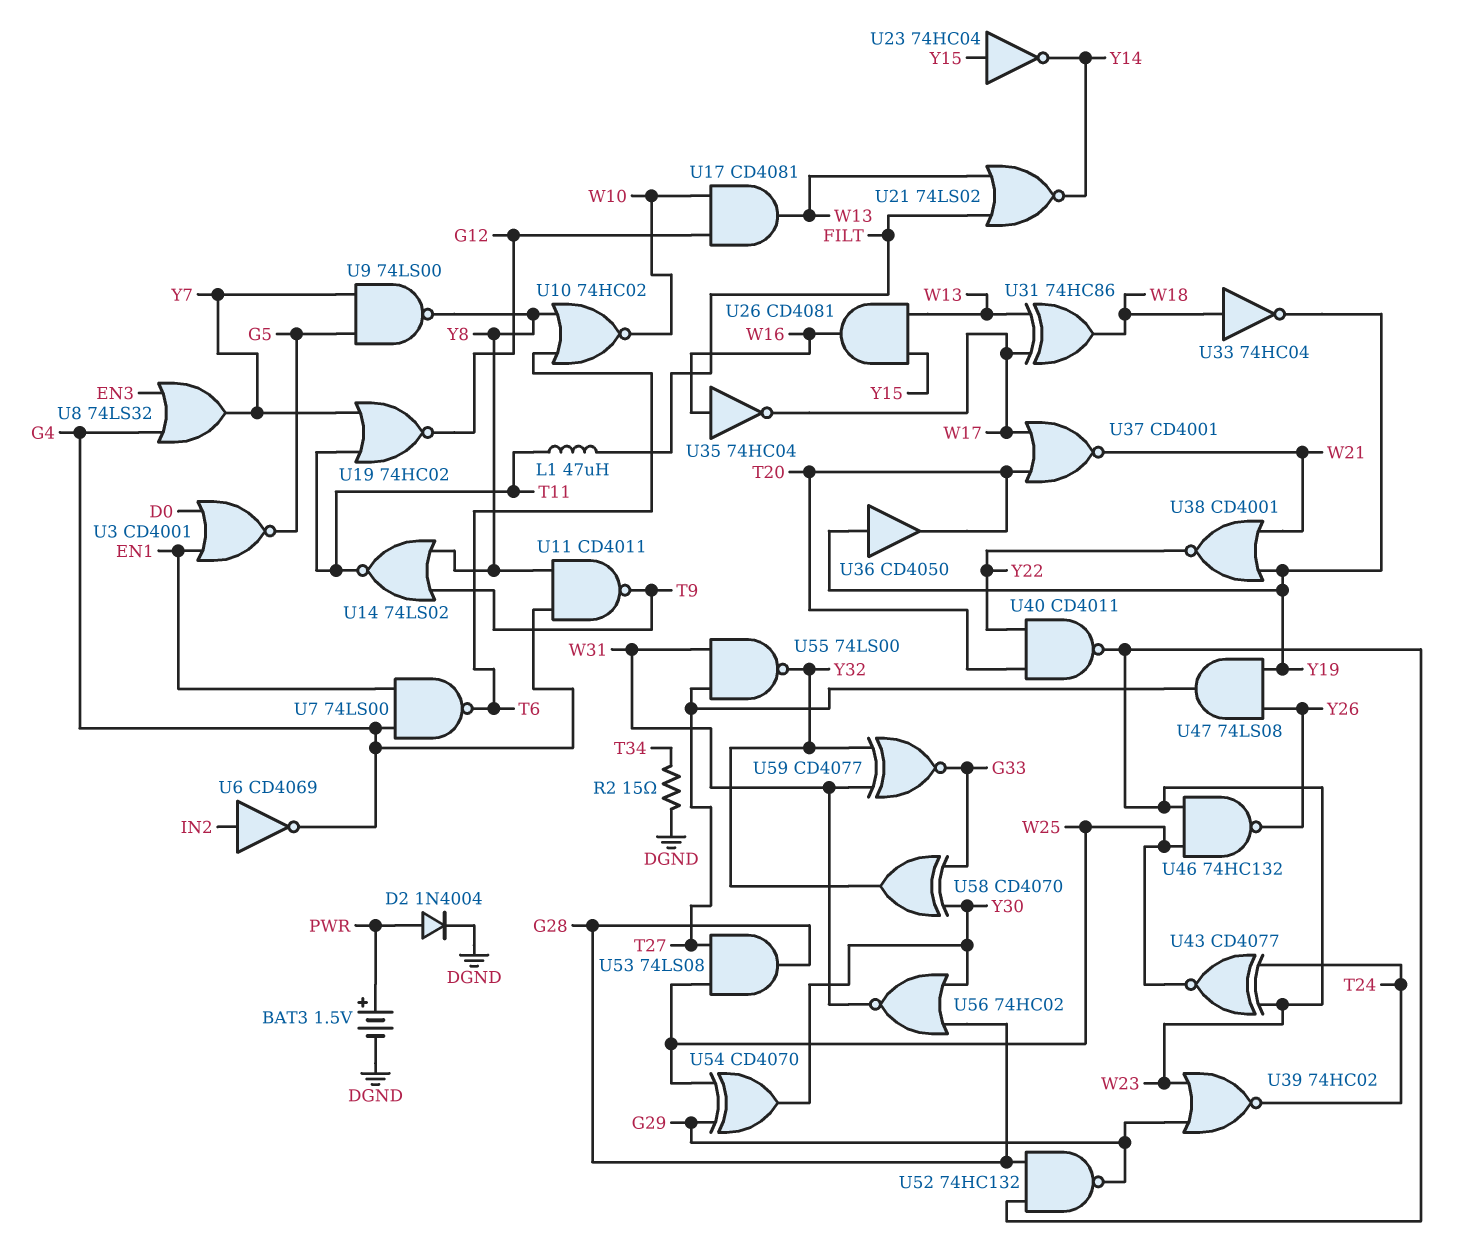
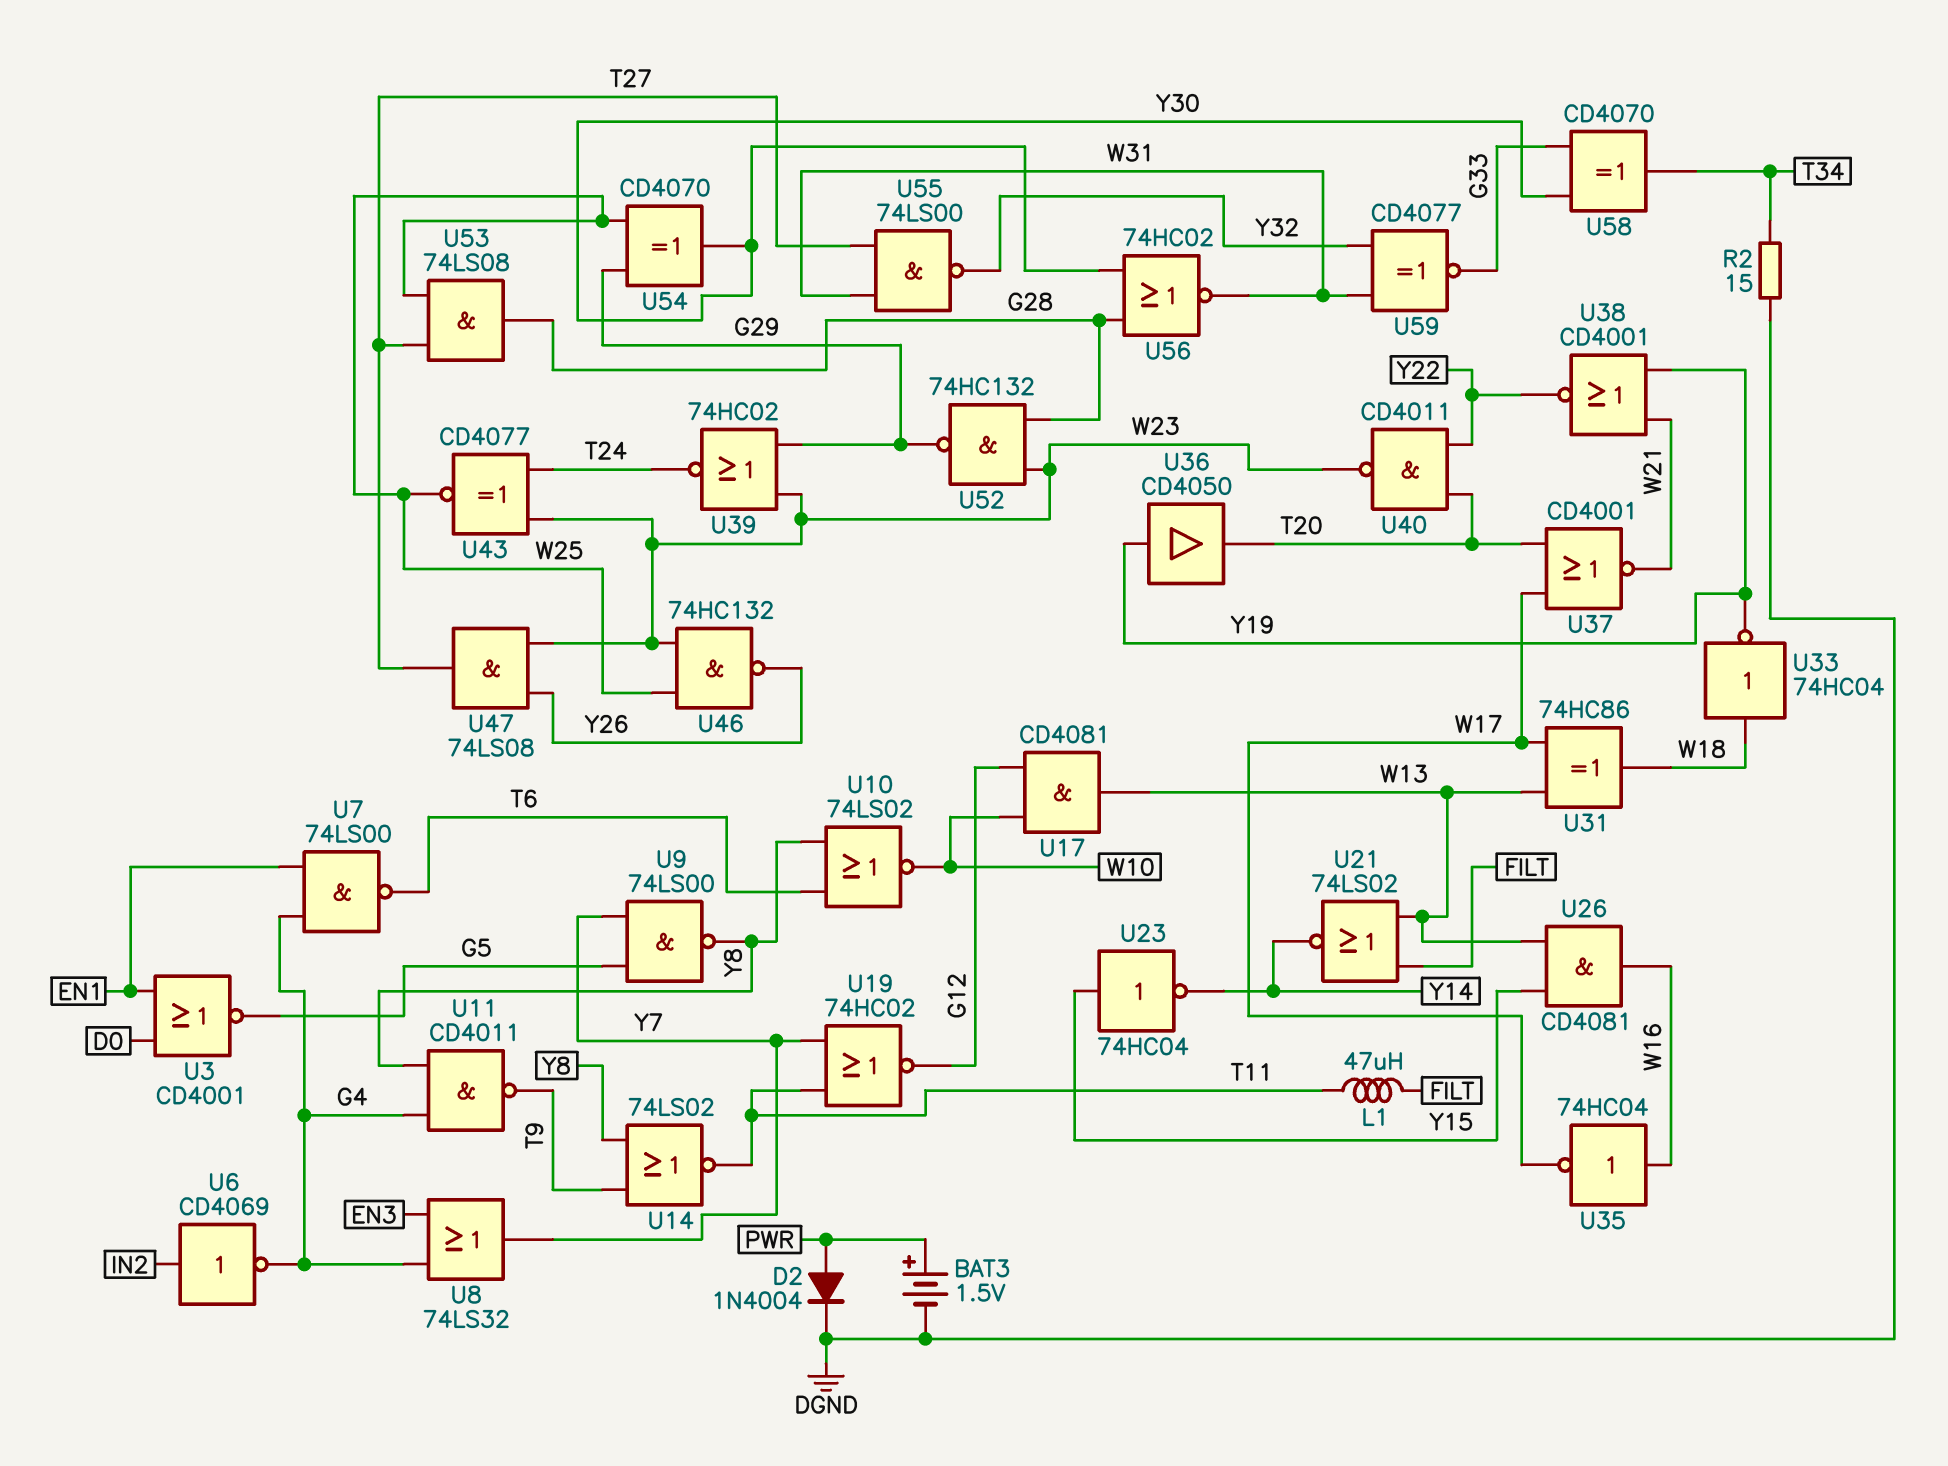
U10: NOR 74HC02 (in T6, in Y8, out W10) -> NOR 74LS02 (in T6, in Y8, out W10)
U47: AND 74LS08 (in Y19, in Y26, out T27) -> AND 74LS08 (in W23, in Y26, out T27)
U58: XOR CD4070 (in G33, in Y30, out Y32) -> XOR CD4070 (in G33, in Y30, out T34)

